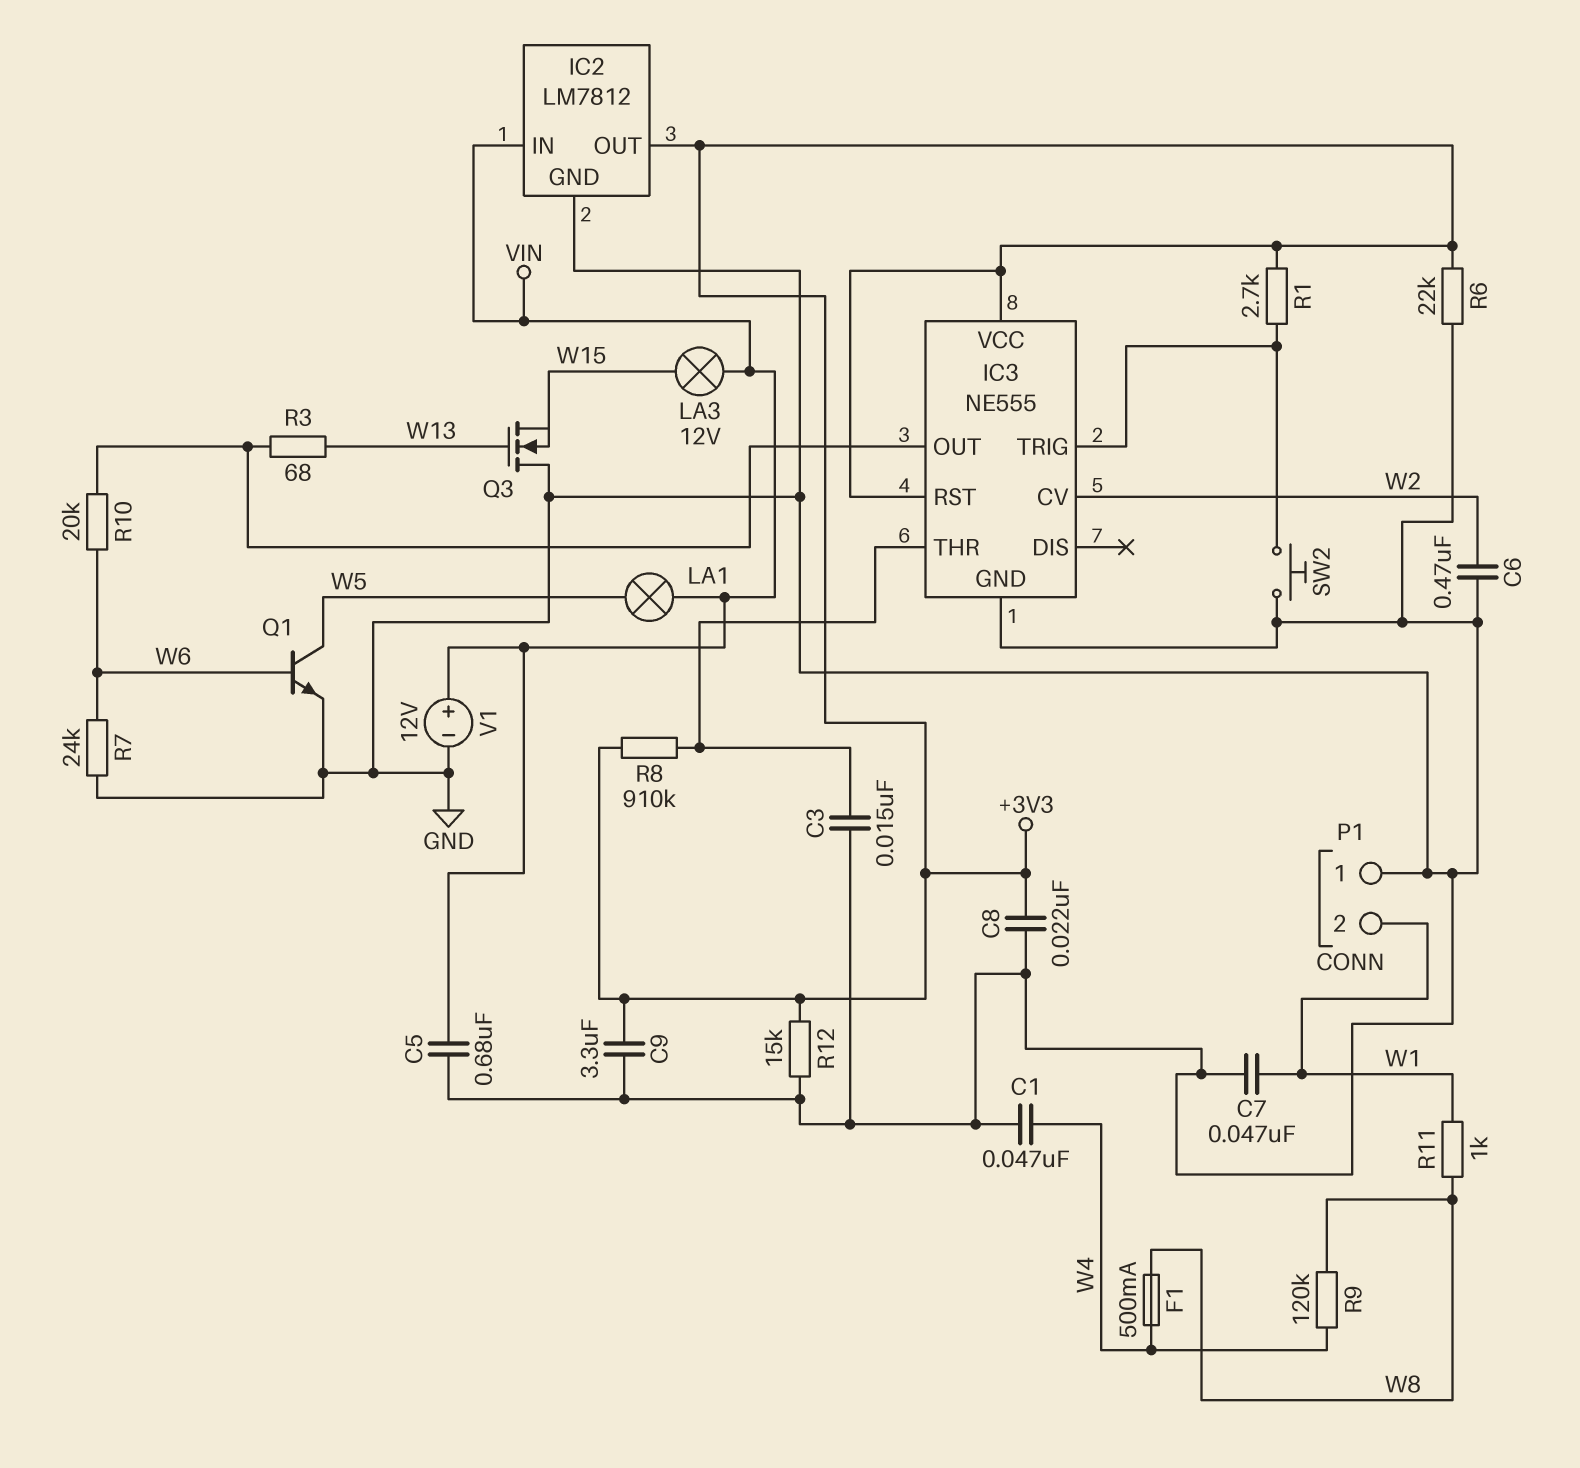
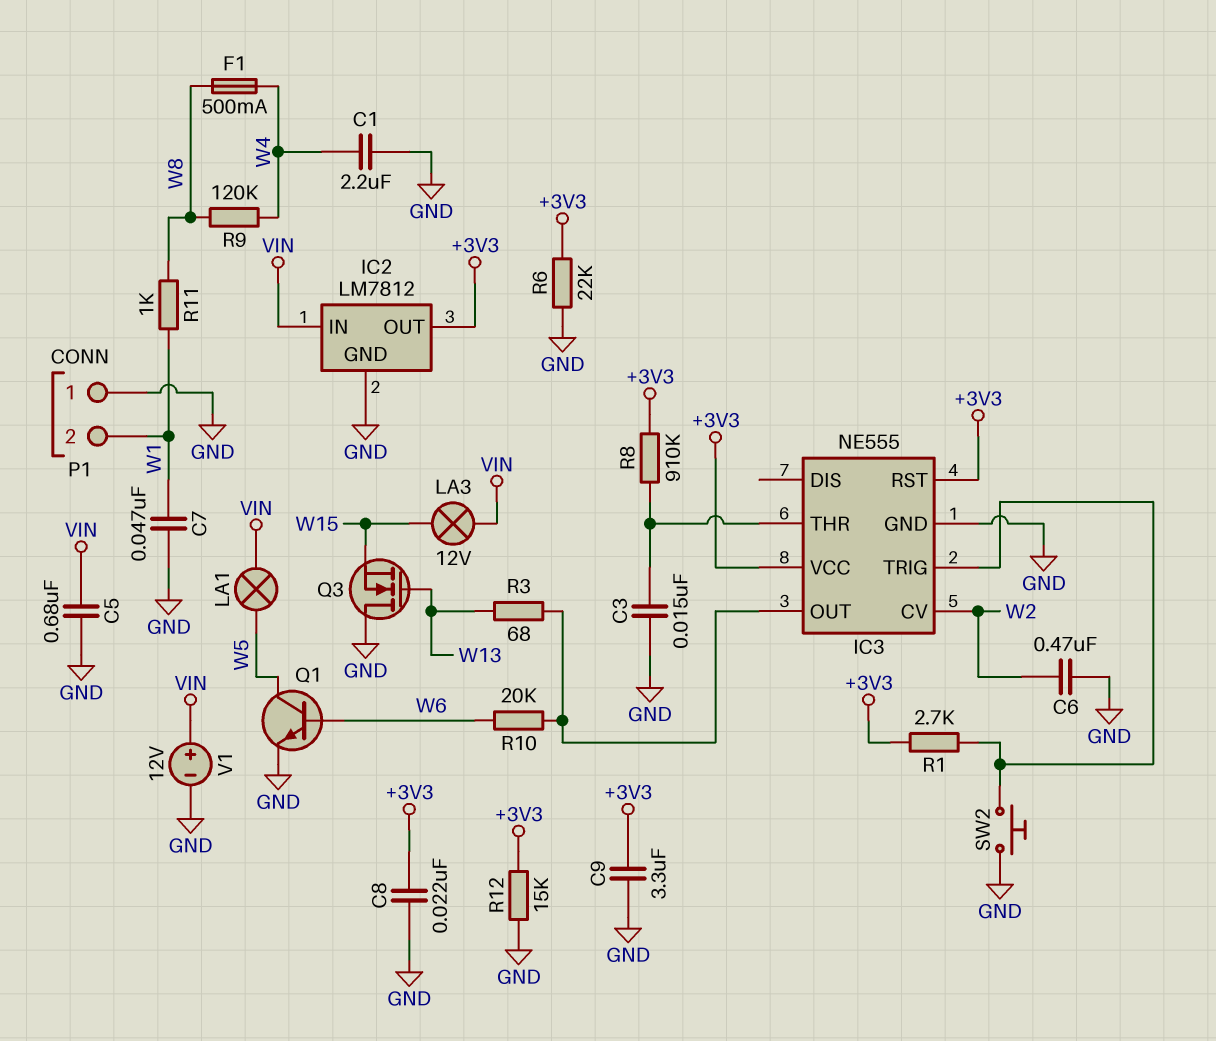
C1: 47nF (GND, W4) -> 2.2uF (GND, W4)
R7: 24k (GND, W6) -> none

